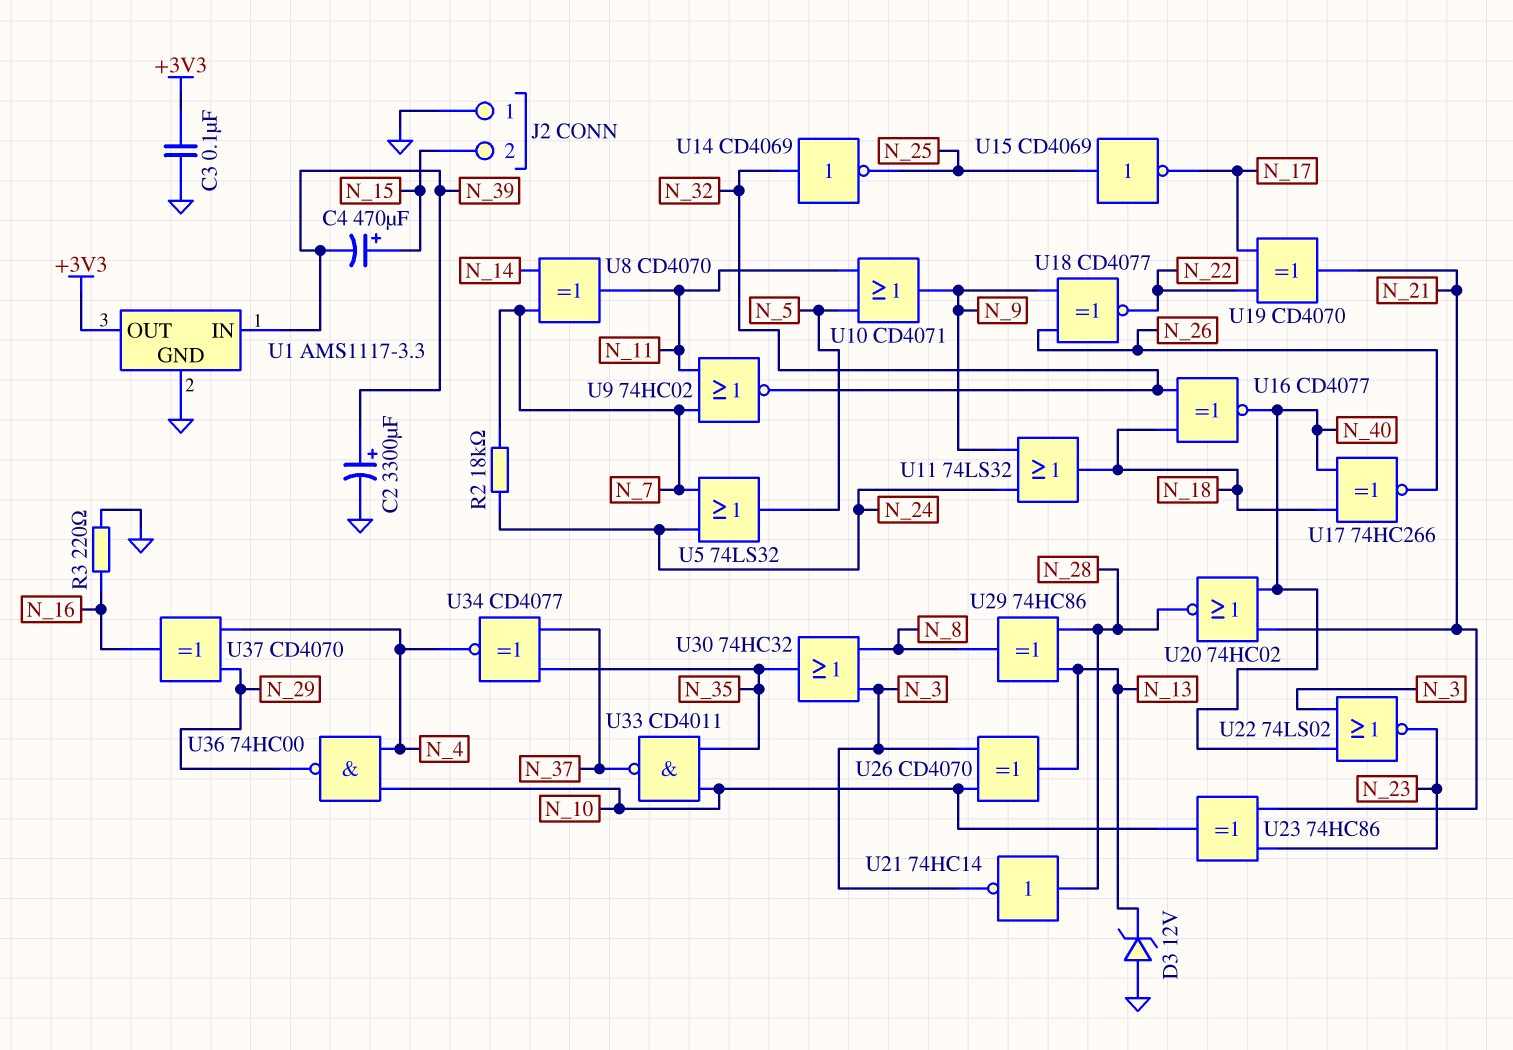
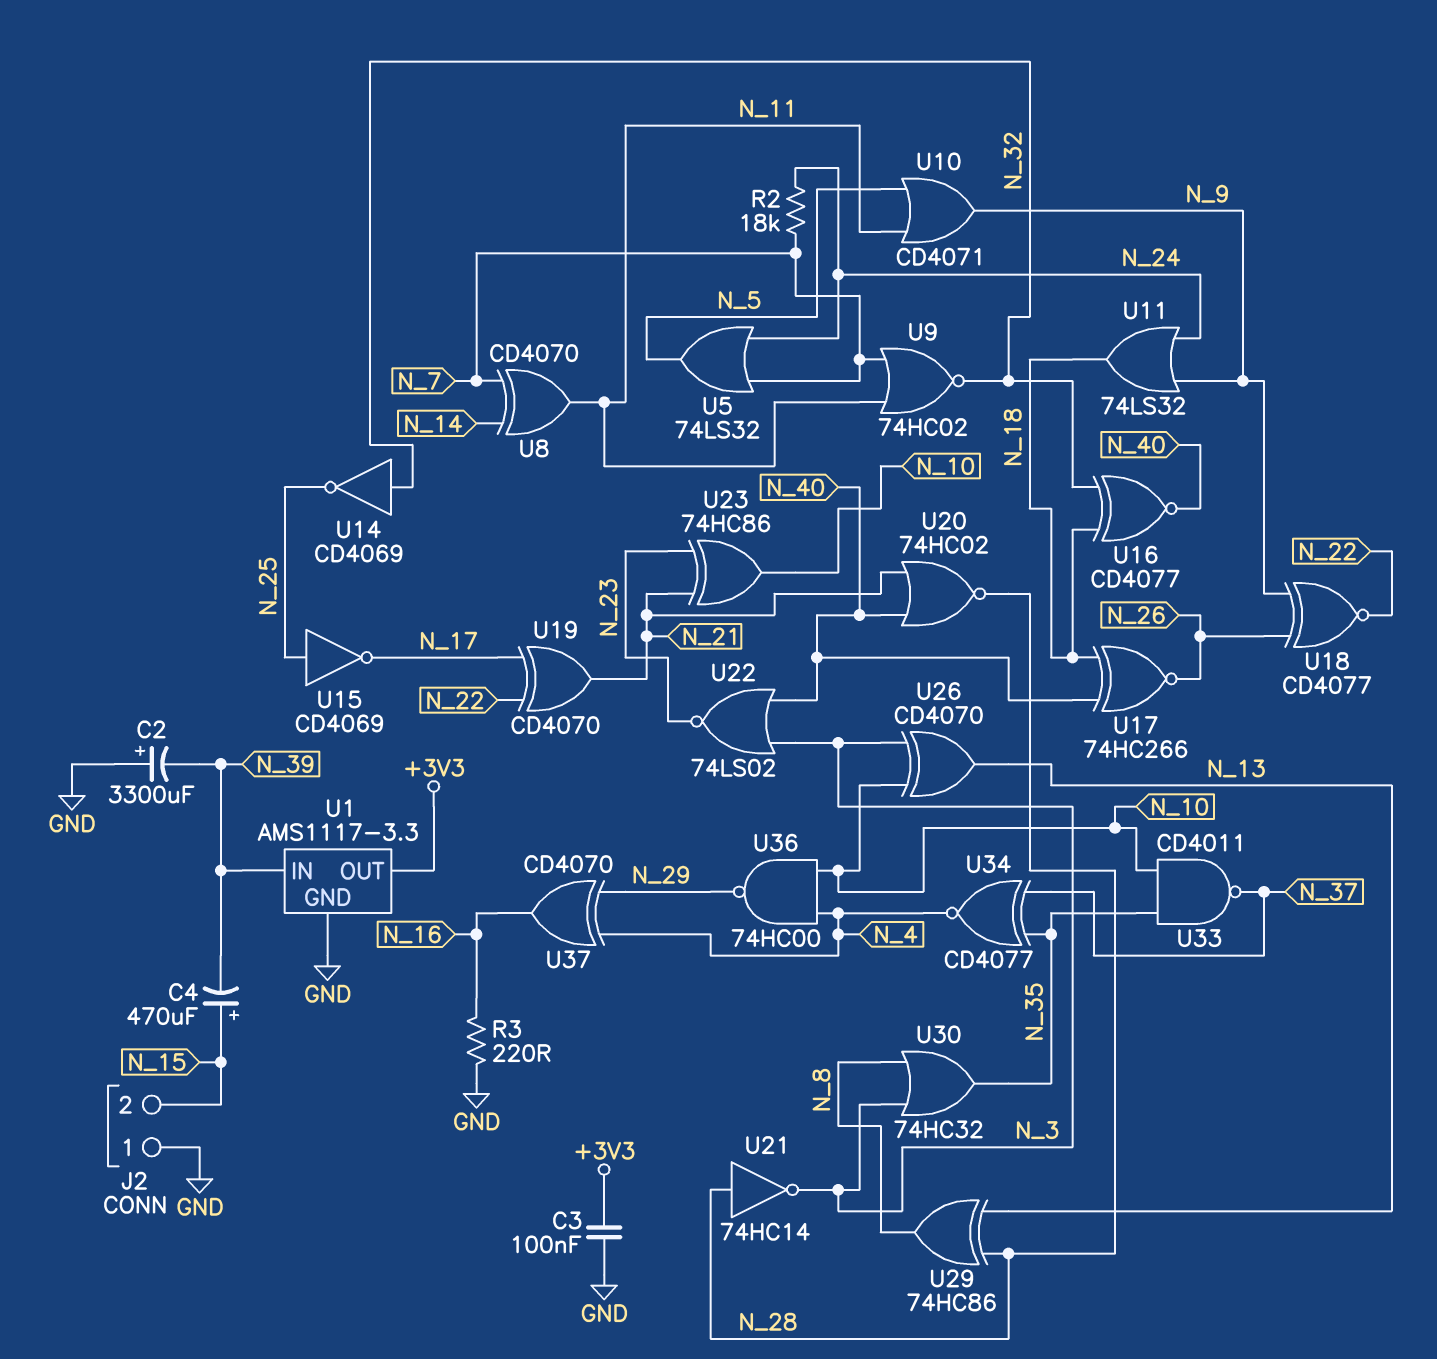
C2: 3300uF (plus N_39, minus GND) -> 3300uF (plus GND, minus N_39)
D3: zener 12V (A GND, K N_13) -> none

